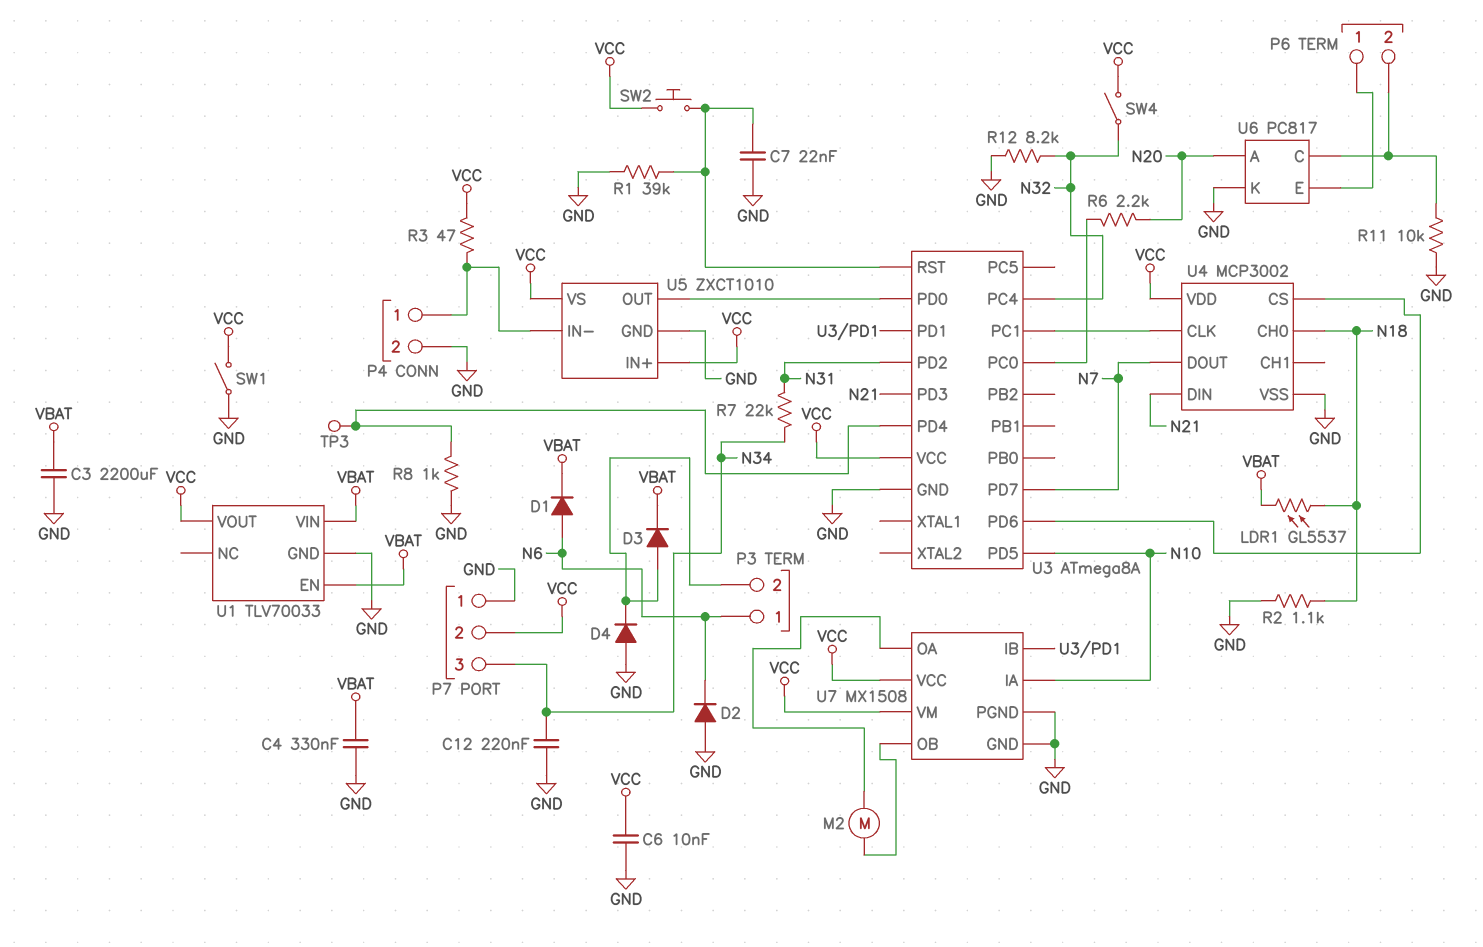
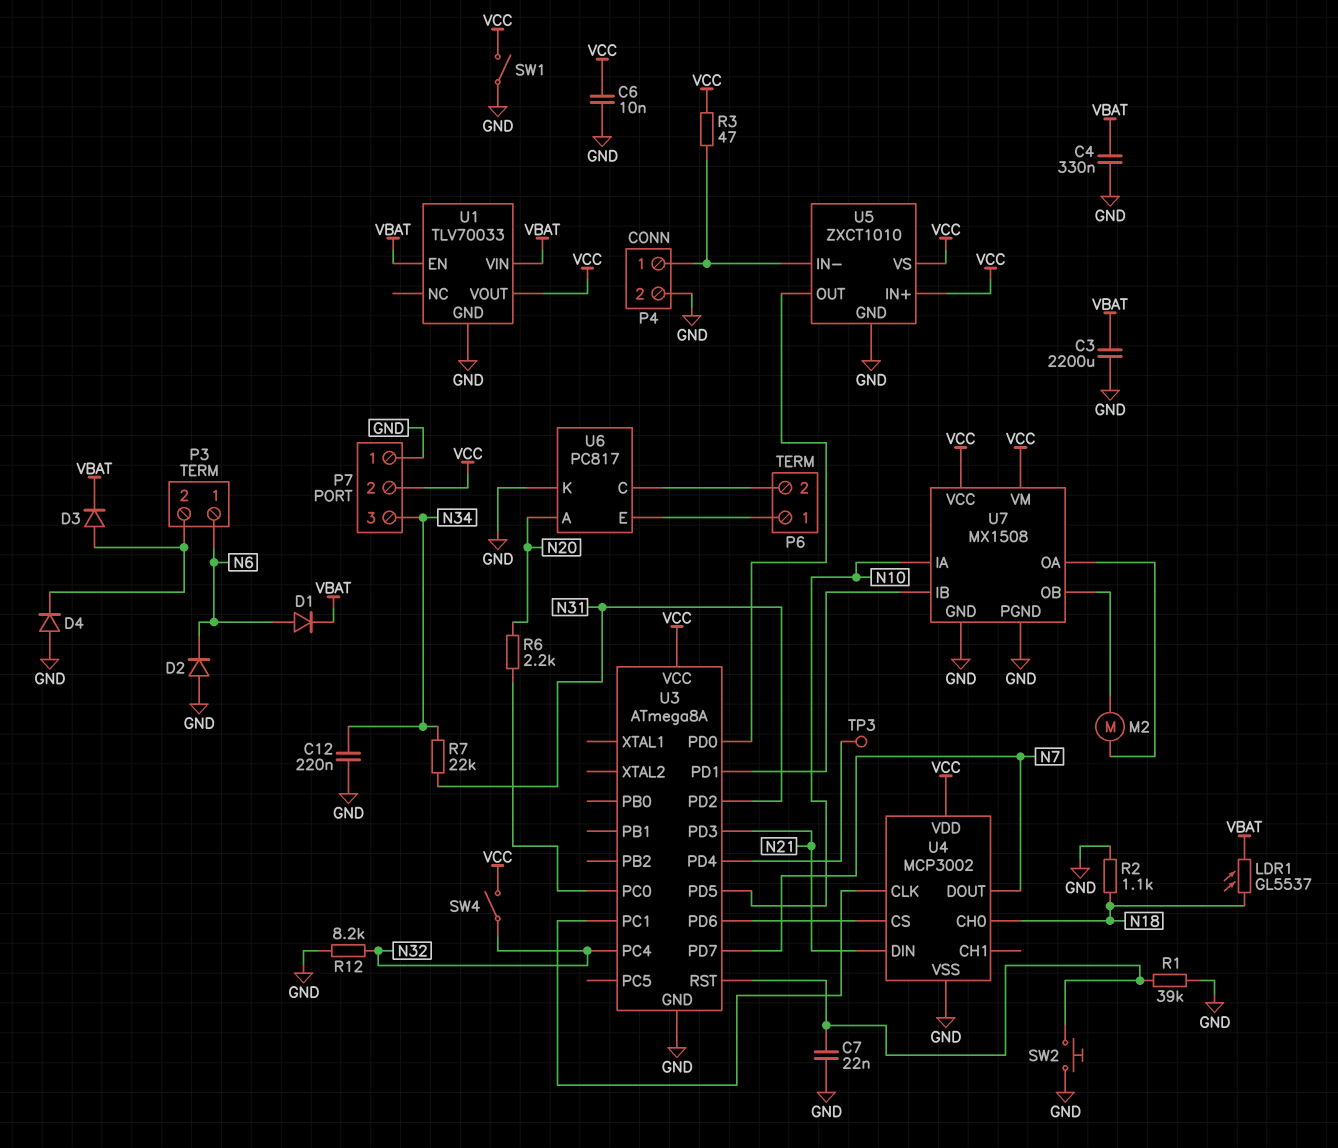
R8: 1k (GND, U3/PD4) -> none
R11: 10k (GND, P6/2) -> none
SW2: button (U3/RST, VCC) -> button (GND, U3/RST)

